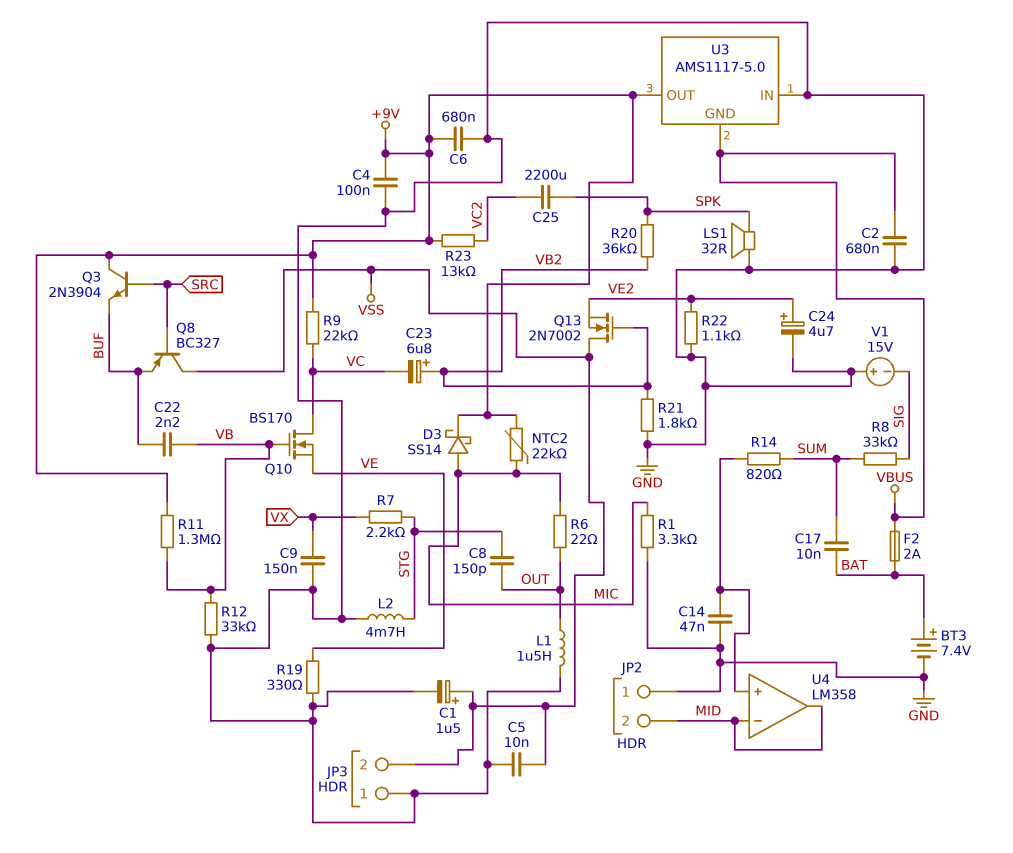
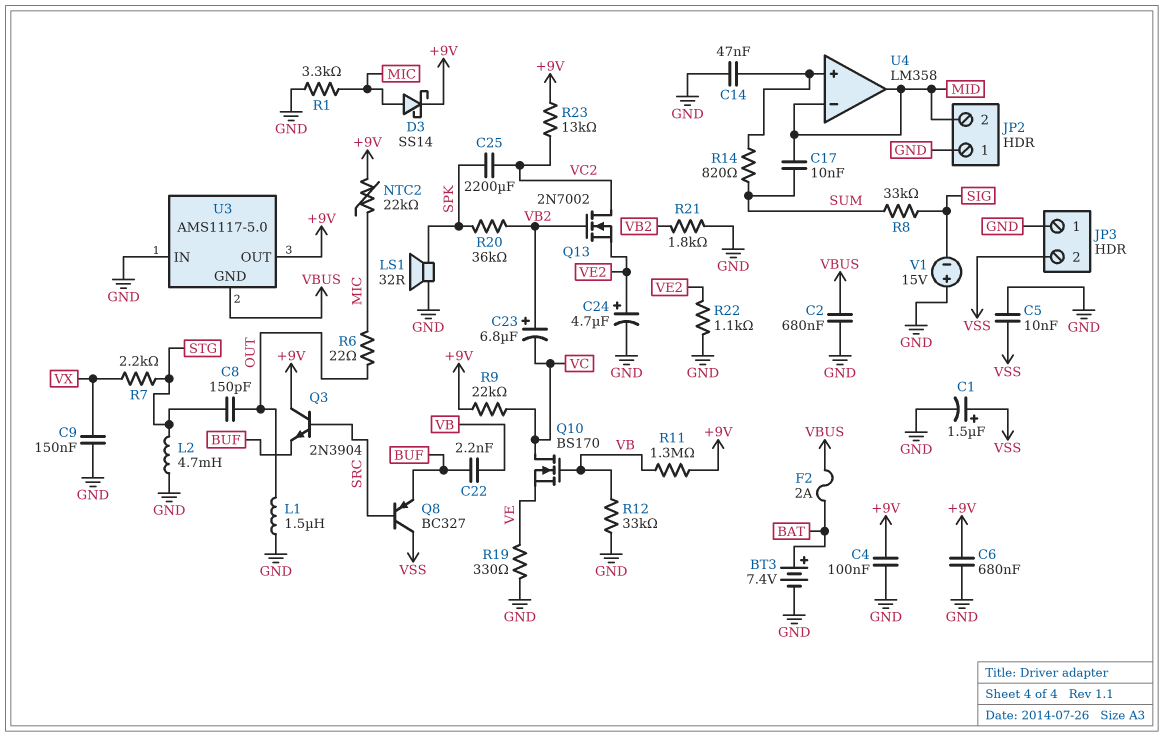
C17: 10nF (BAT, SUM) -> 10nF (MID, SUM)
Q13: NMOS 2N7002 (G VB2, D VSS, S VE2) -> NMOS 2N7002 (G VB2, D VC2, S VE2)

